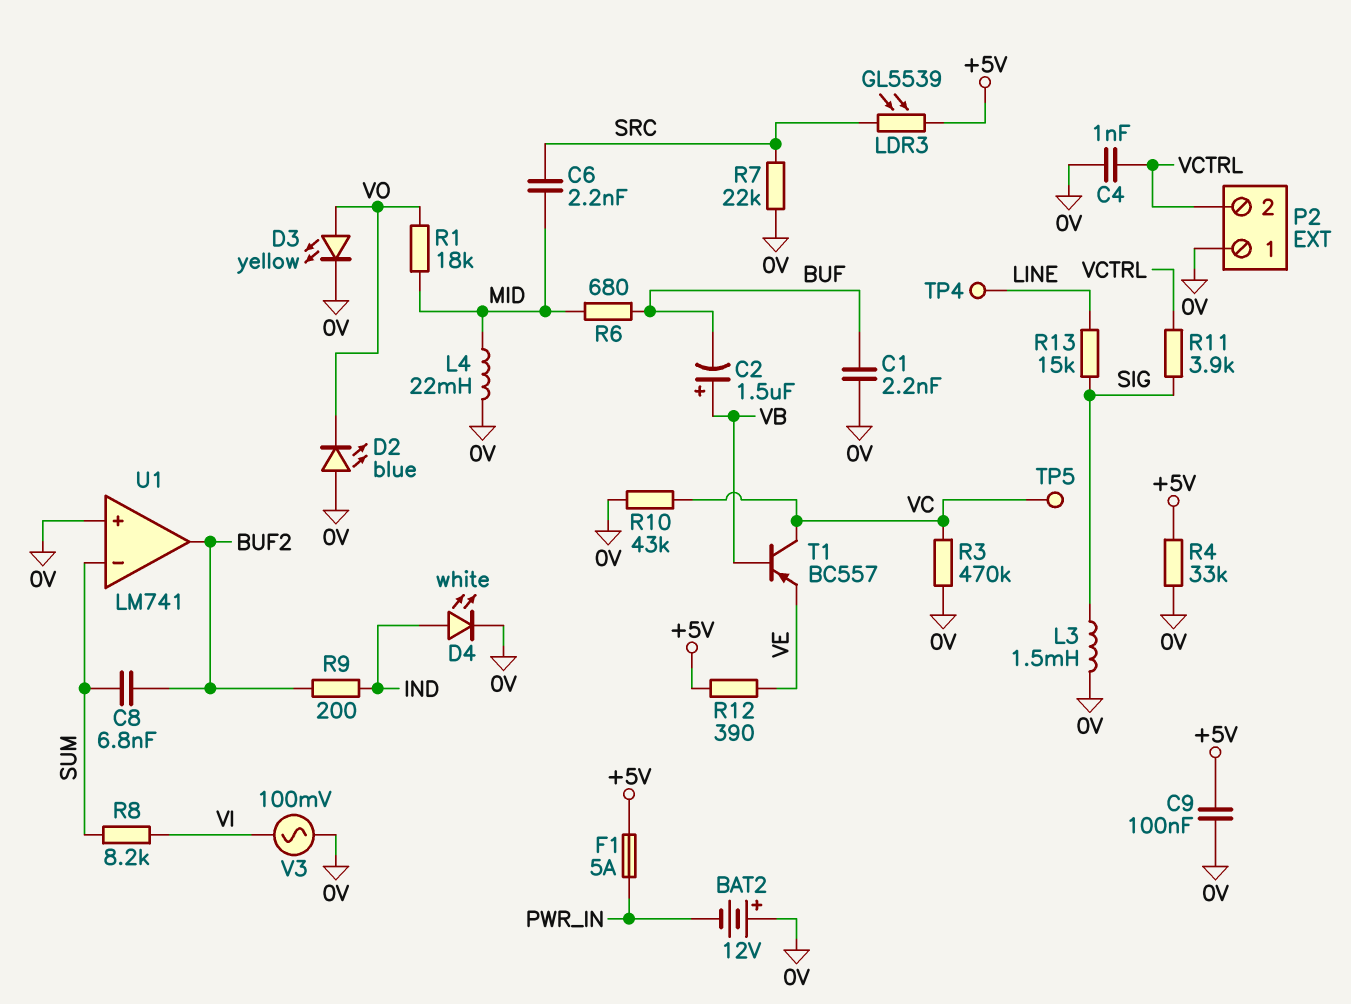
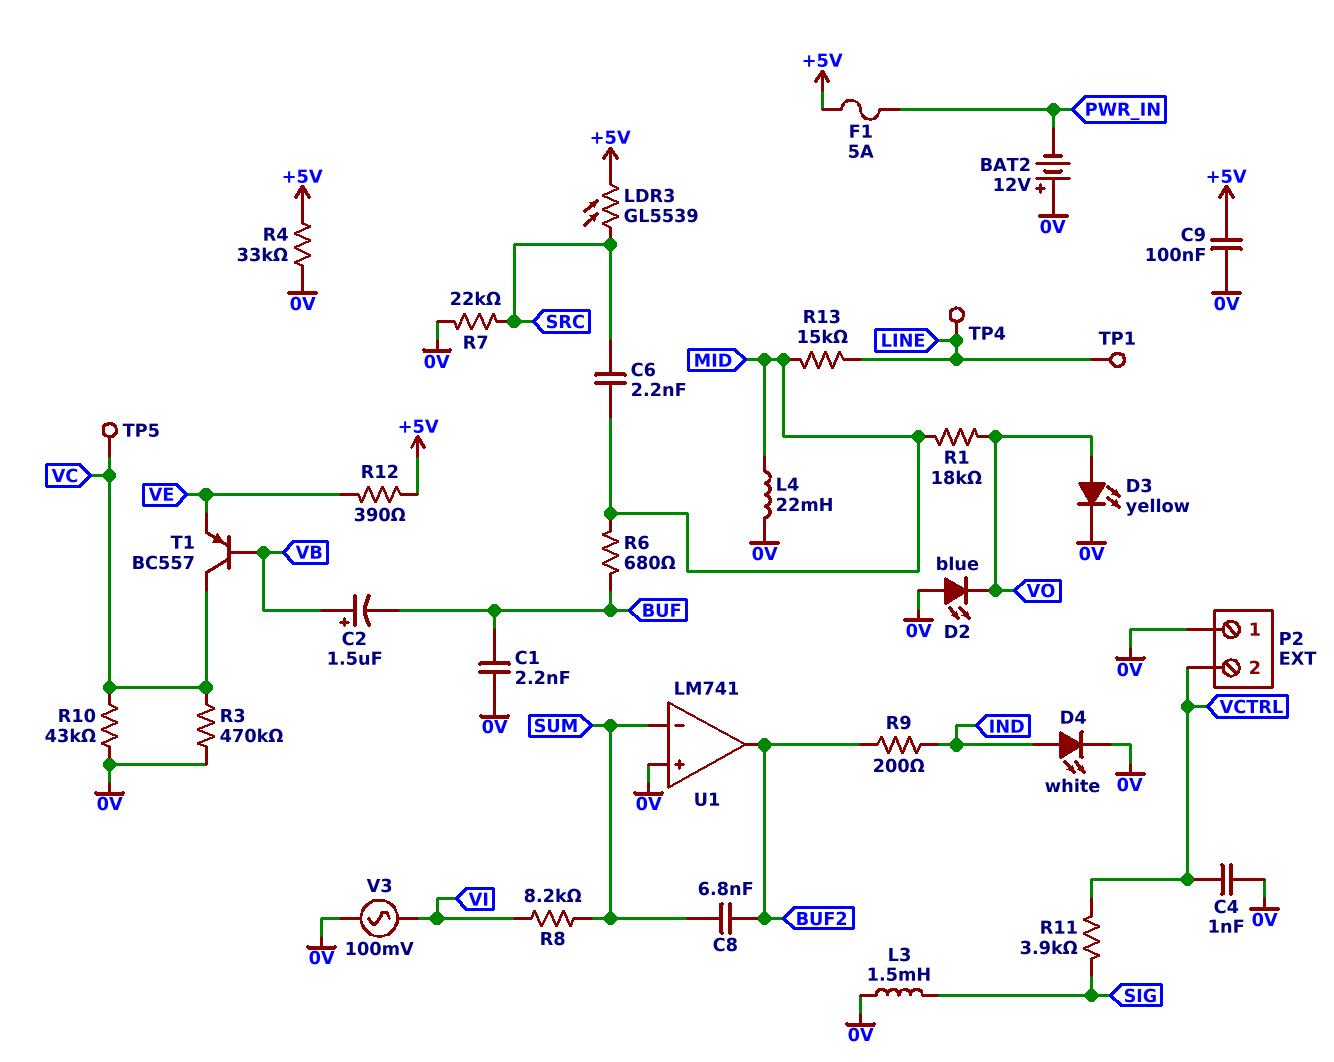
R13: 15k (LINE, SIG) -> 15k (LINE, MID)
TP1: none -> test point (LINE)

